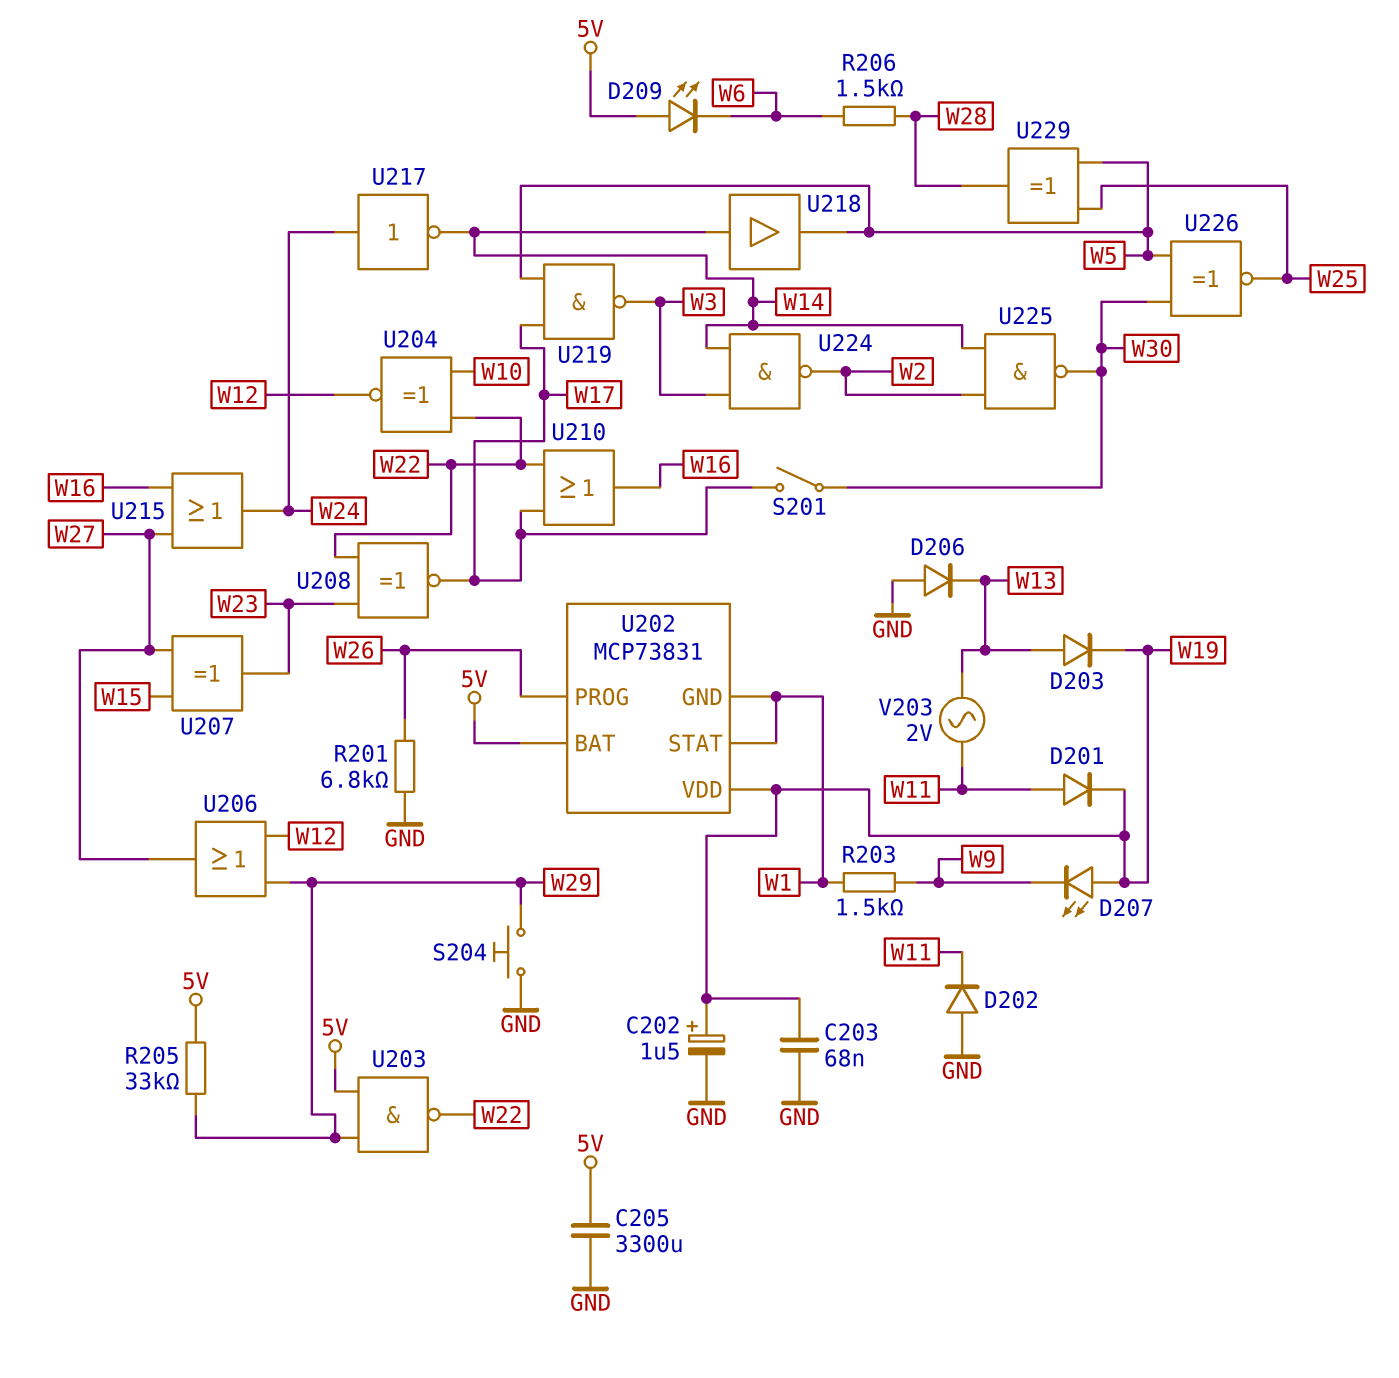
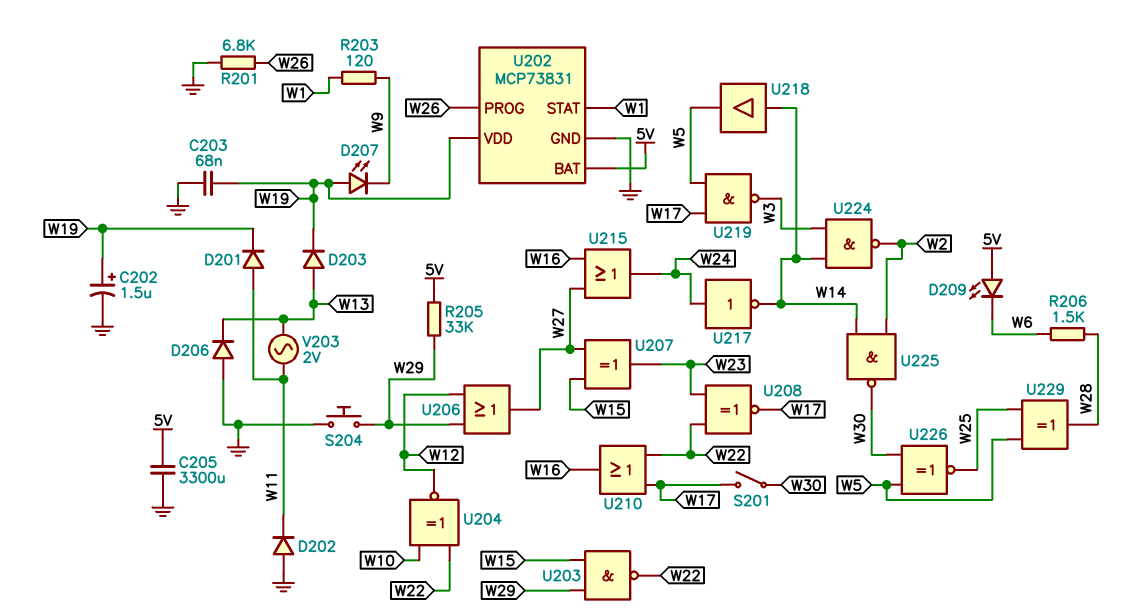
R203: 1.5k (W1, W9) -> 120 (W1, W9)
U202 pin GND: W1 -> GND
U203: NAND (in 5V, in W29, out W22) -> NAND (in W15, in W29, out W22)

